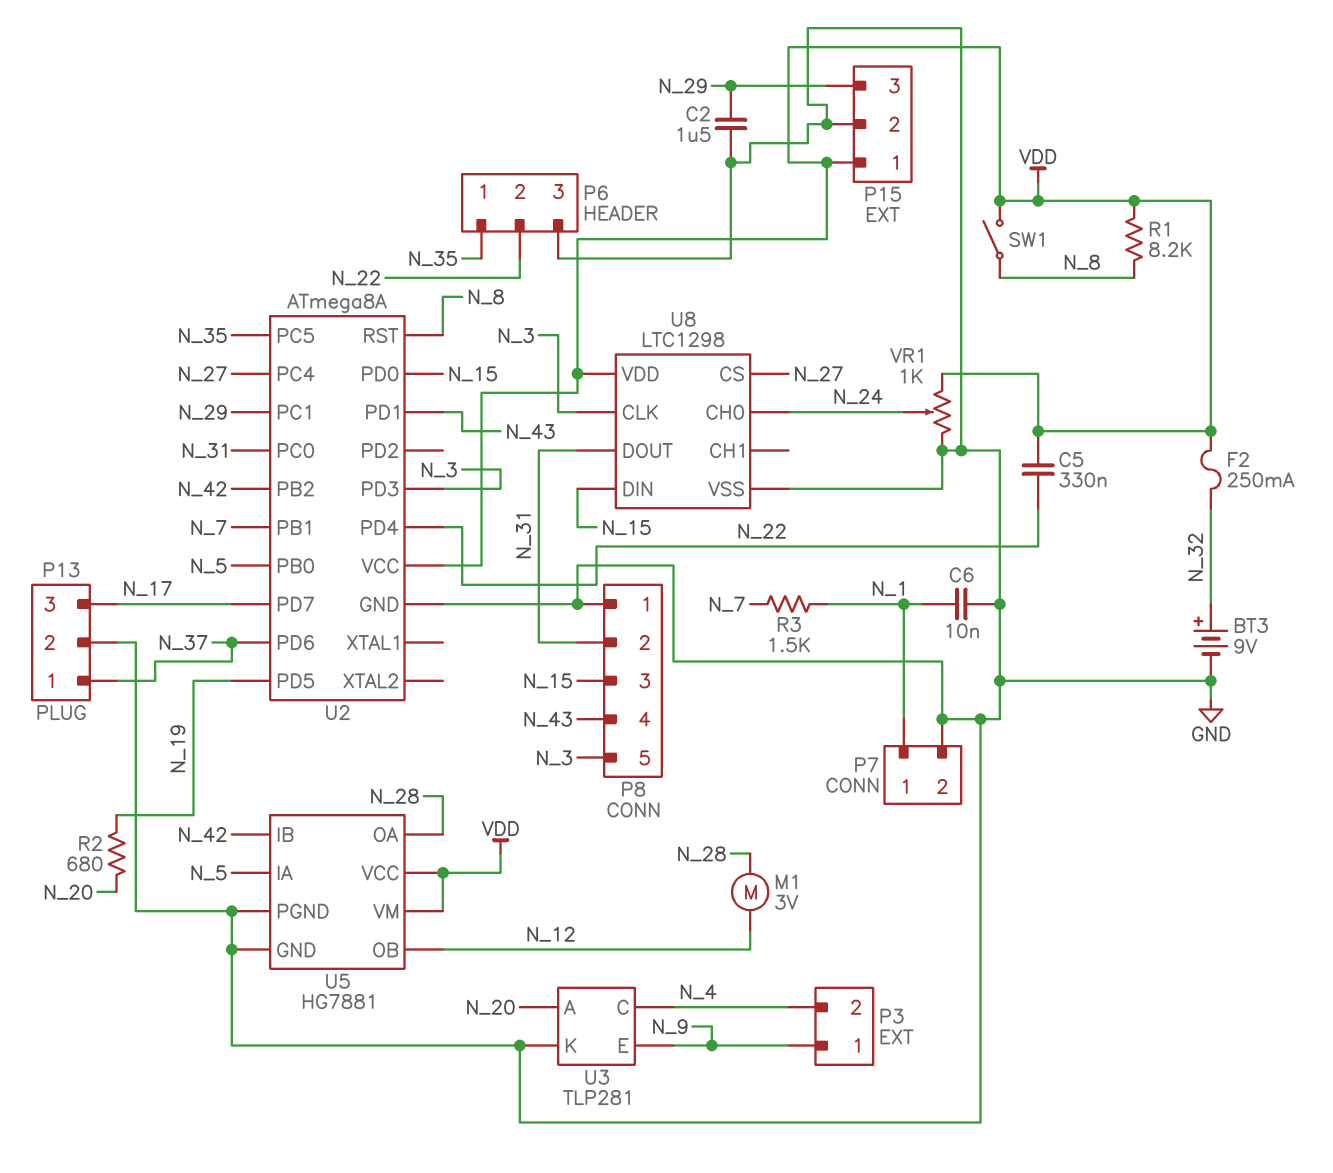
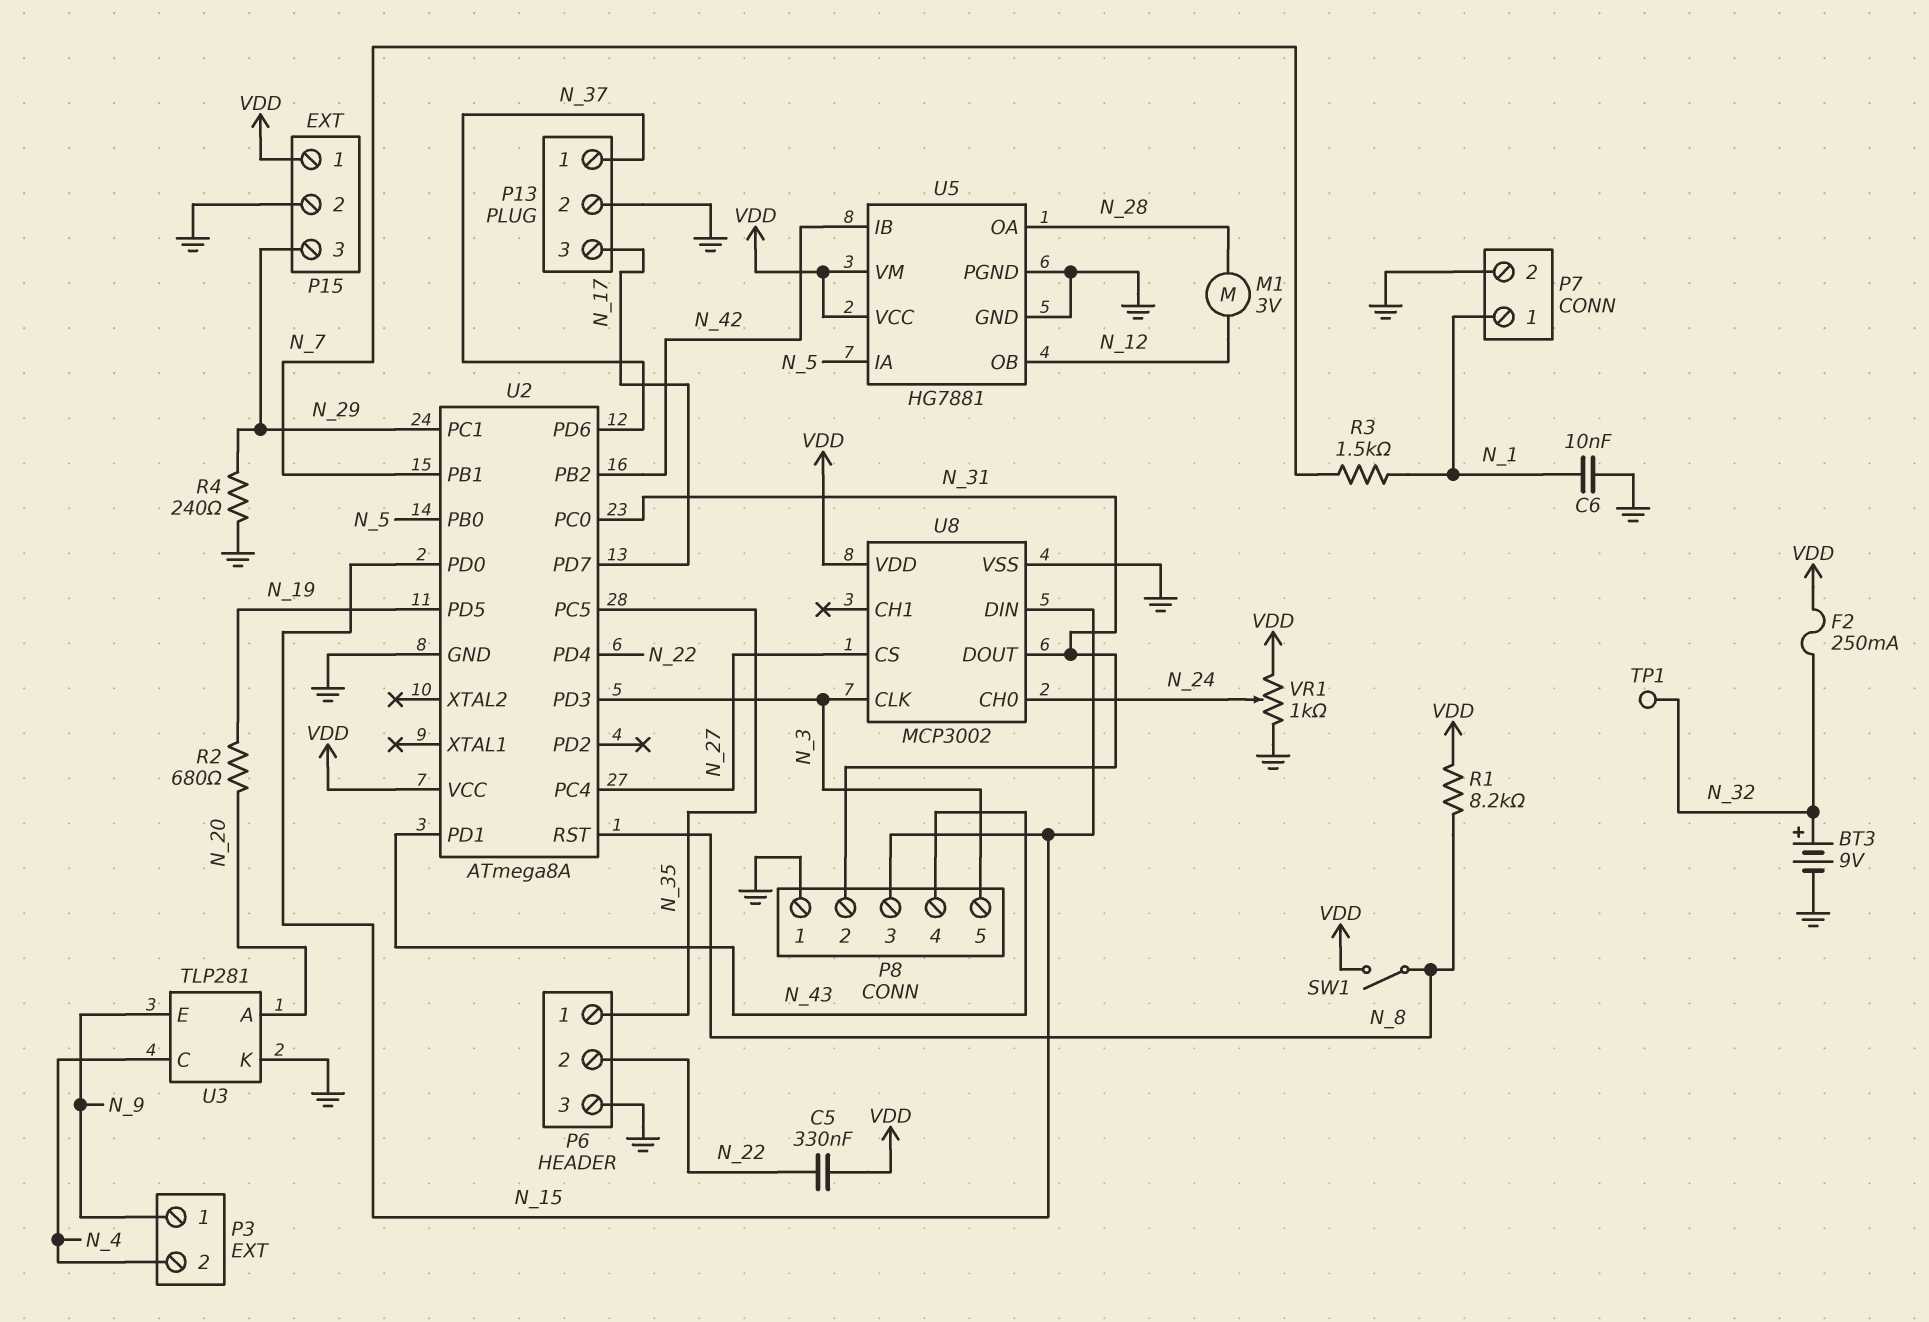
C2: 1.5uF (GND, N_29) -> none
R4: none -> 240 (GND, N_29)
TP1: none -> test point (N_32)
U8: LTC1298 -> MCP3002

